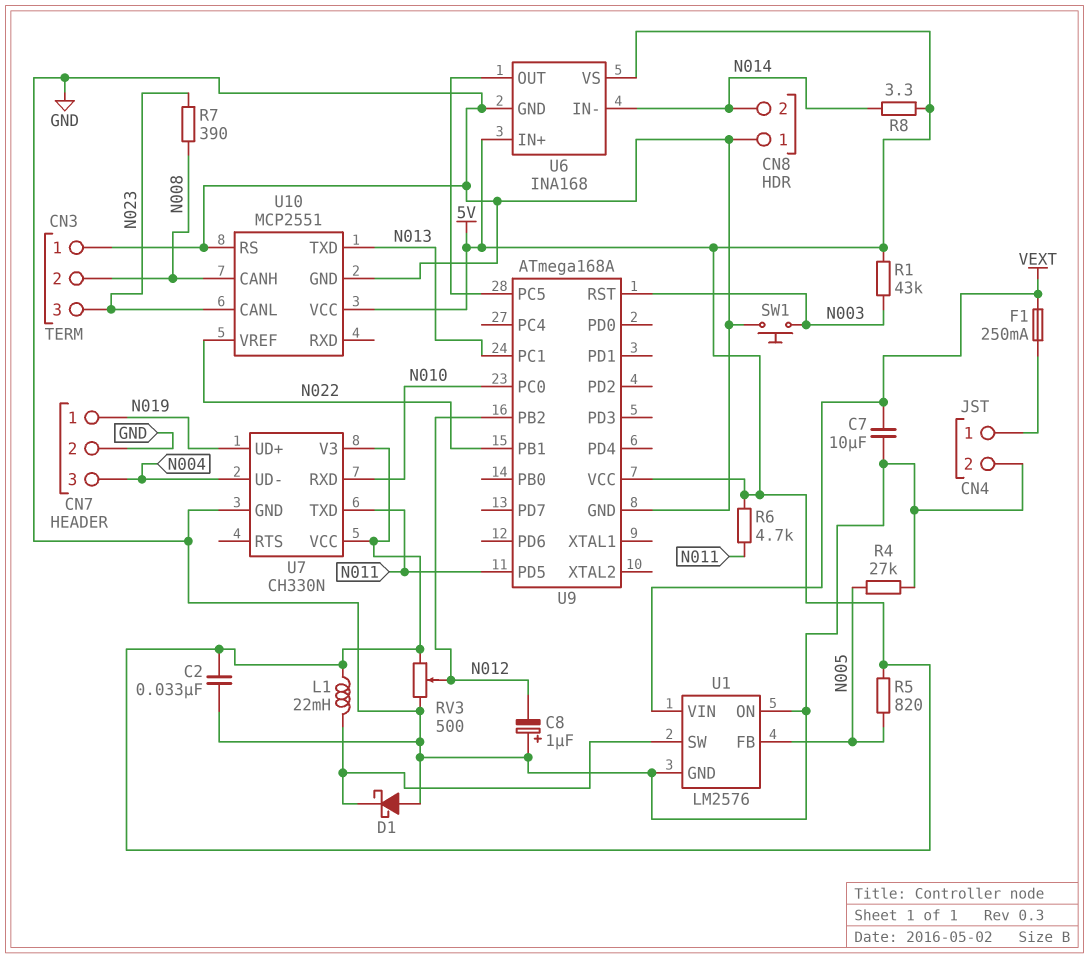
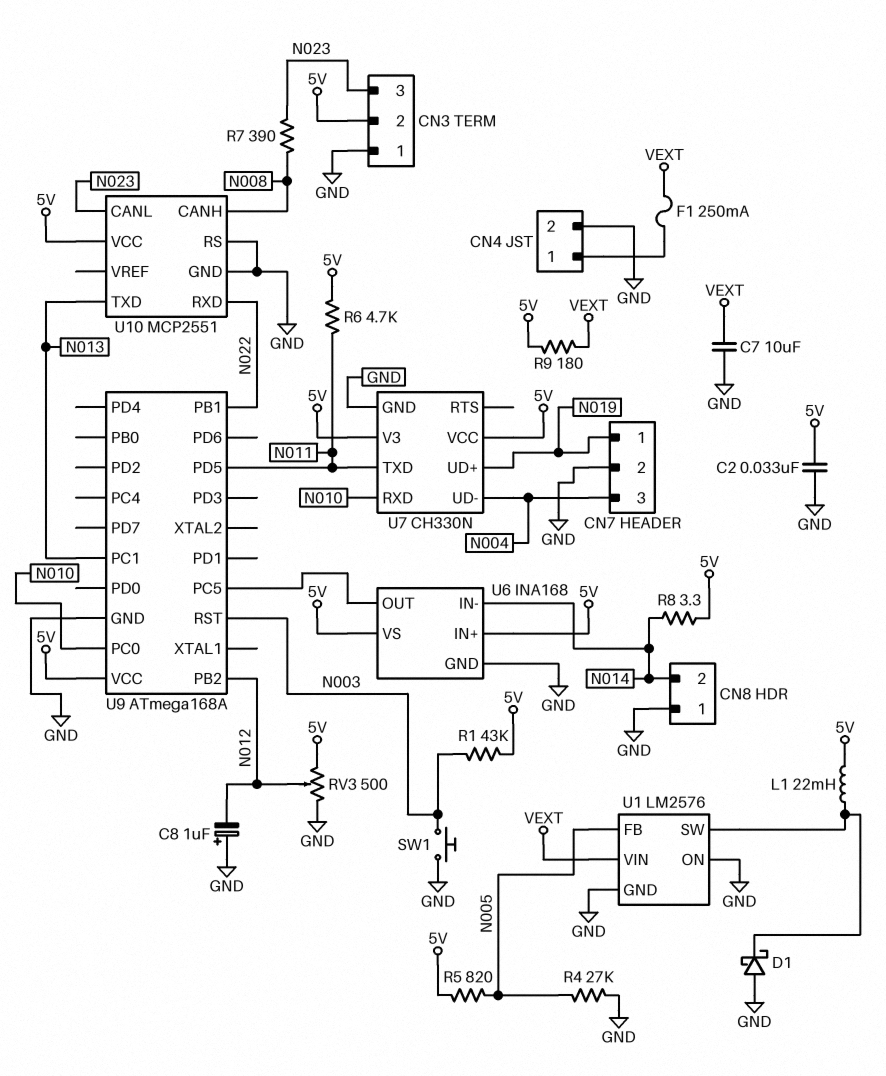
CN3 pin 2: N008 -> 5V
R9: none -> 180 (5V, VEXT)
U10 pin RXD: none -> N022
U10 pin VREF: N022 -> none

